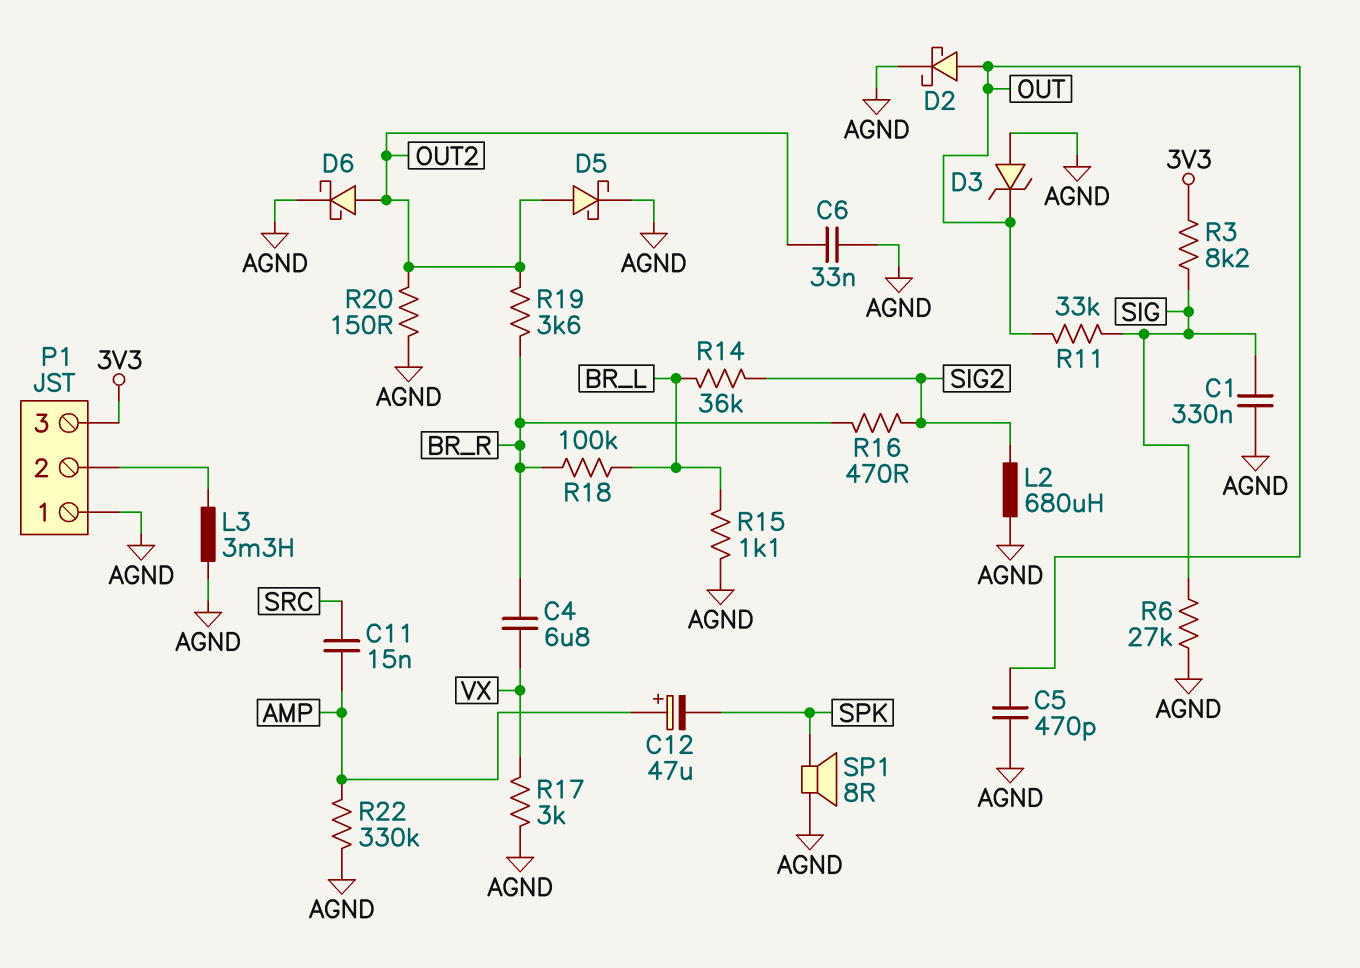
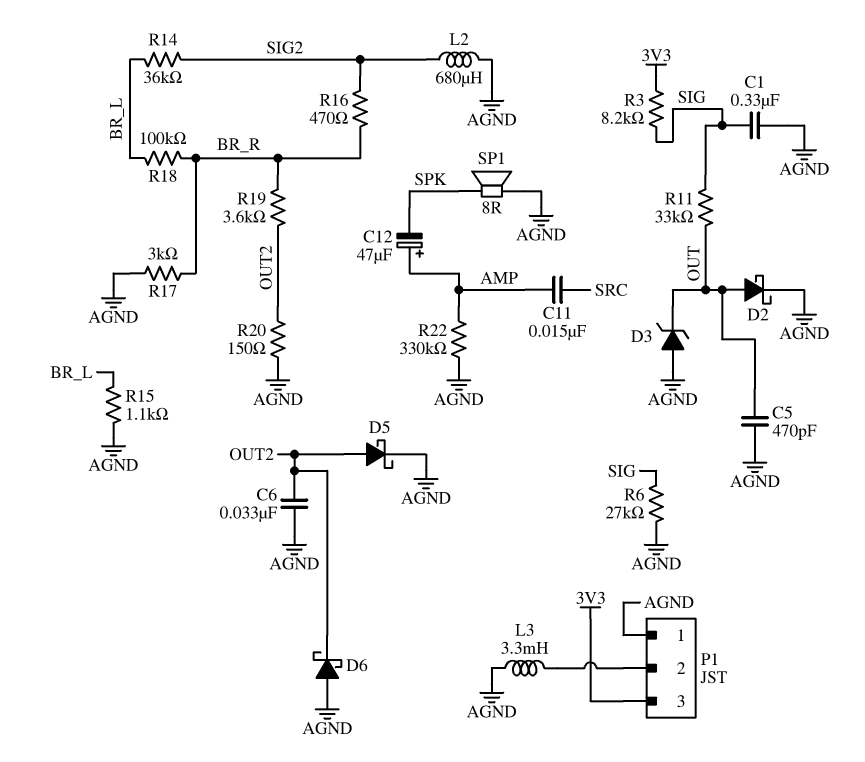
C4: 6.8uF (BR_R, VX) -> none
D6: schottky (A OUT2, K AGND) -> schottky (A AGND, K OUT2)
R17: 3k (AGND, VX) -> 3k (AGND, BR_R)

